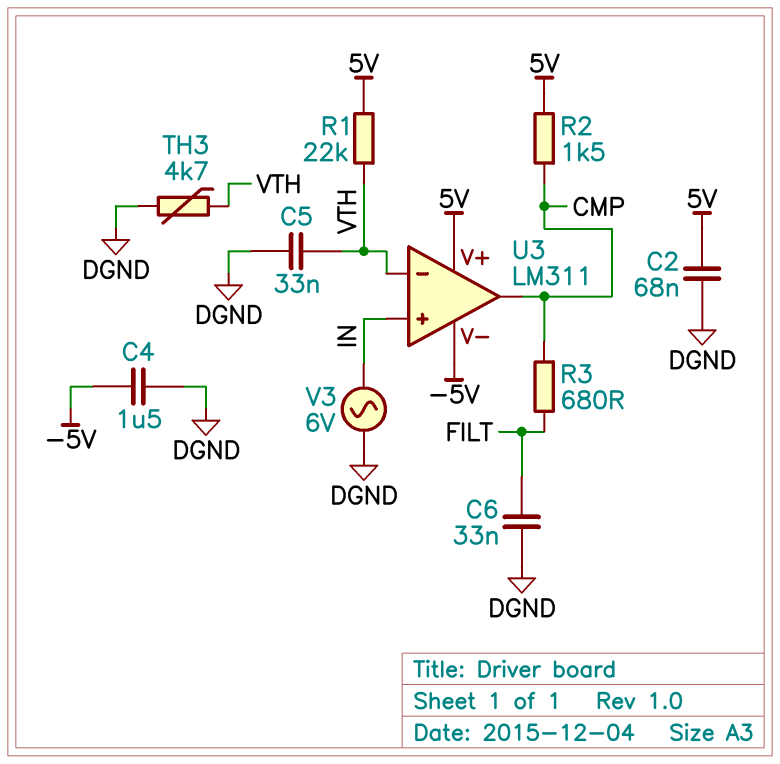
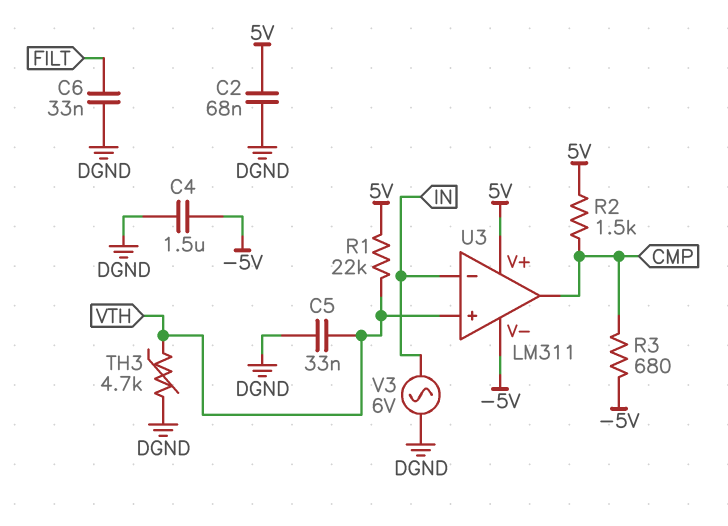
R3: 680 (CMP, FILT) -> 680 (-5V, CMP)
U3 pin in+: IN -> VTH
U3 pin in-: VTH -> IN

